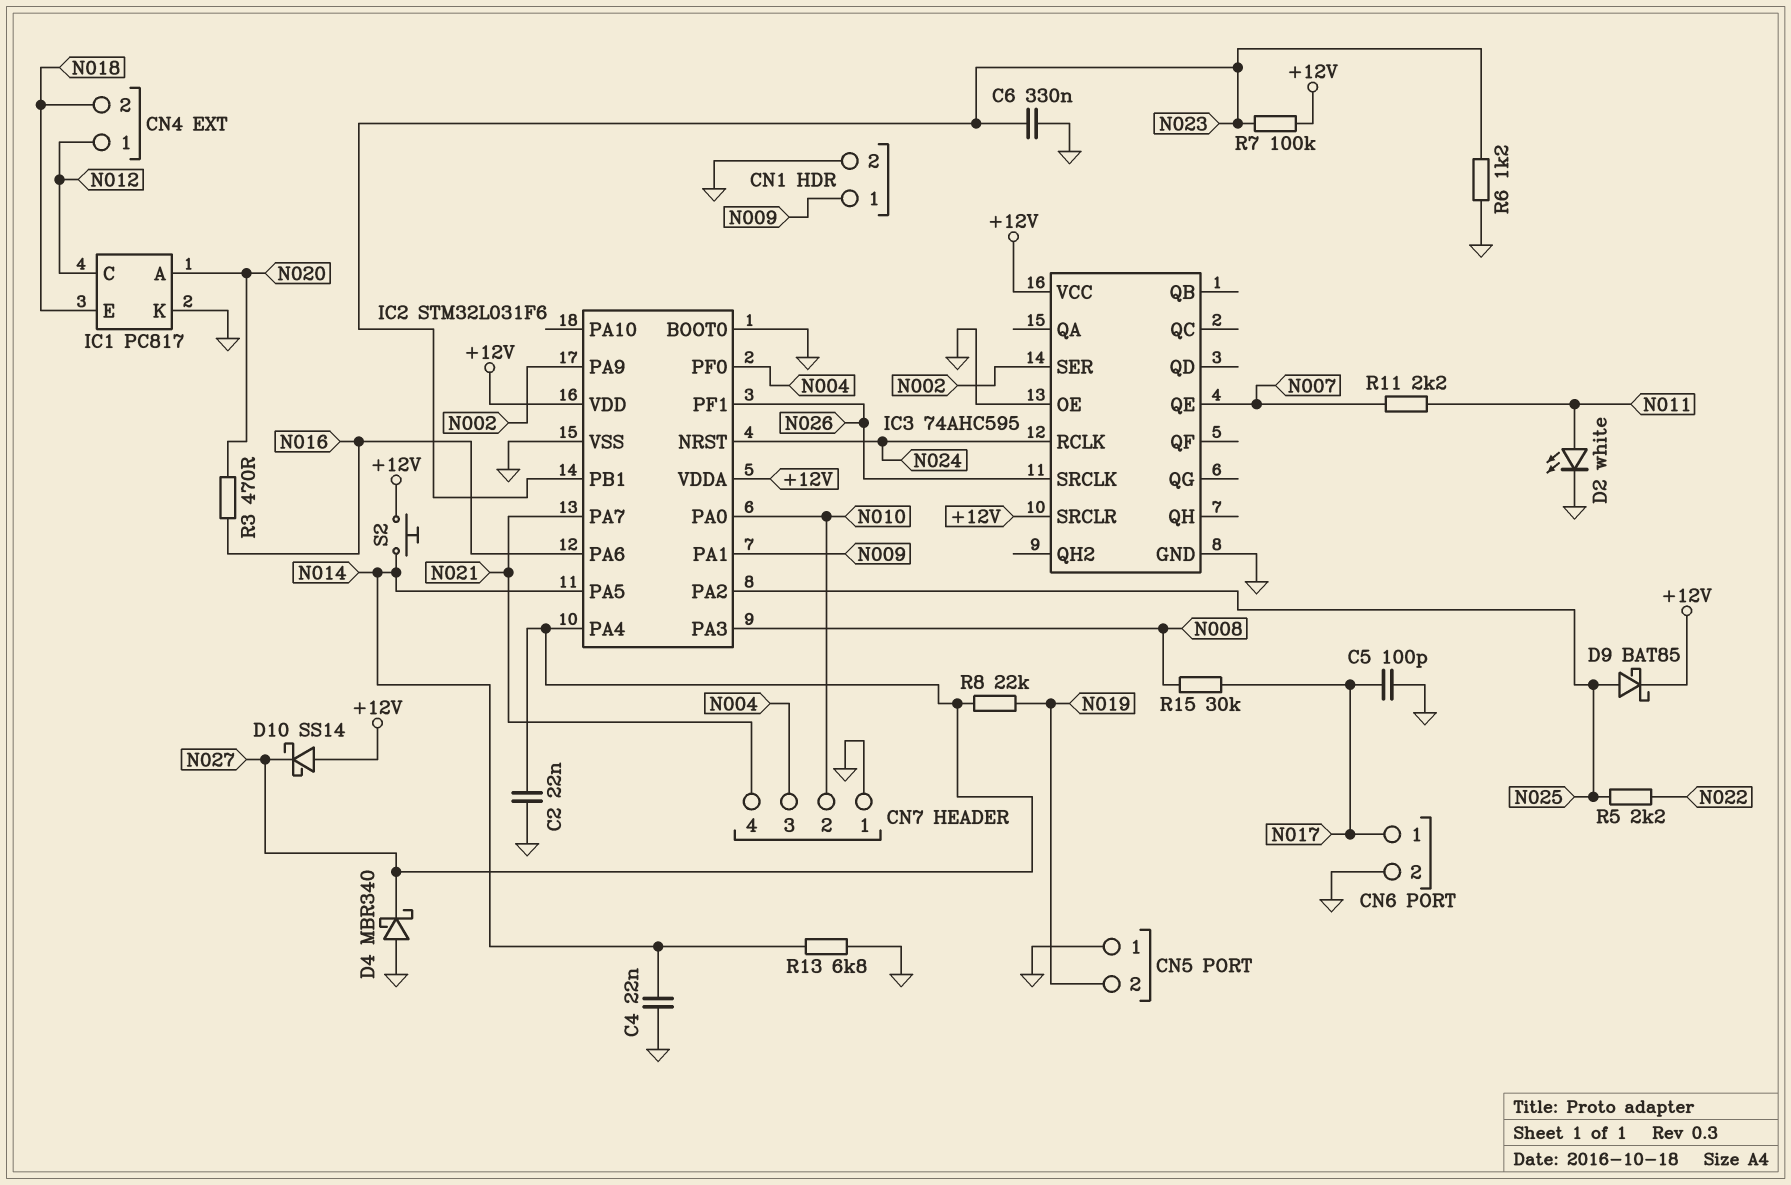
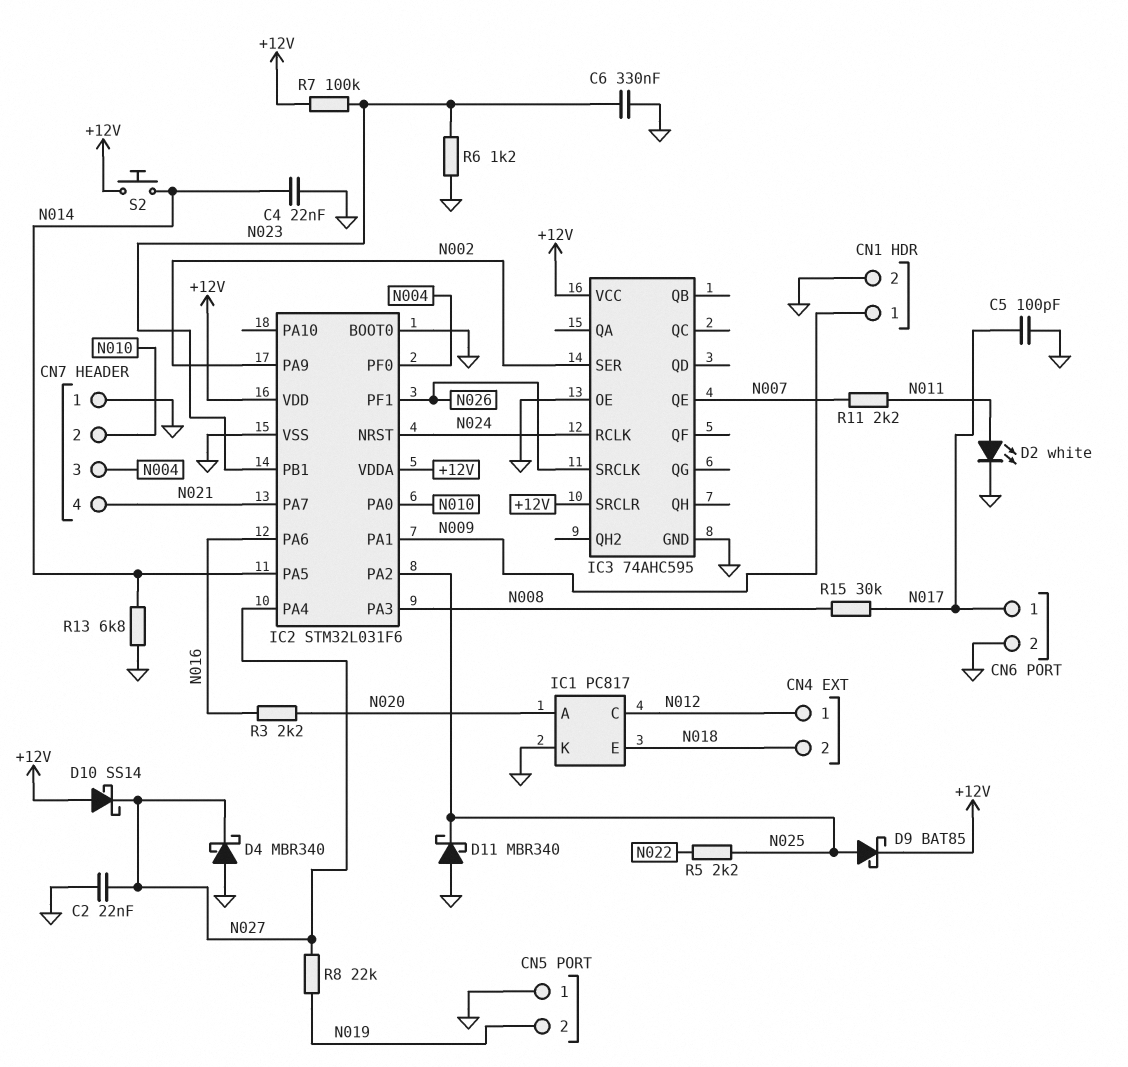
D11: none -> schottky MBR340 (A GND, K N025)
R3: 470 (N016, N020) -> 2.2k (N016, N020)

